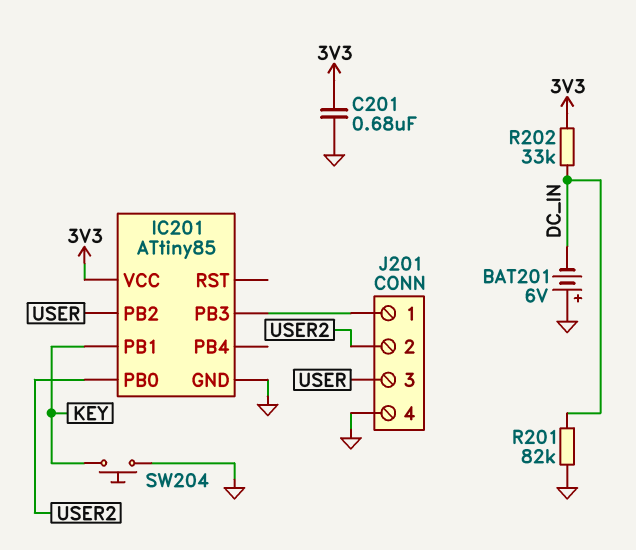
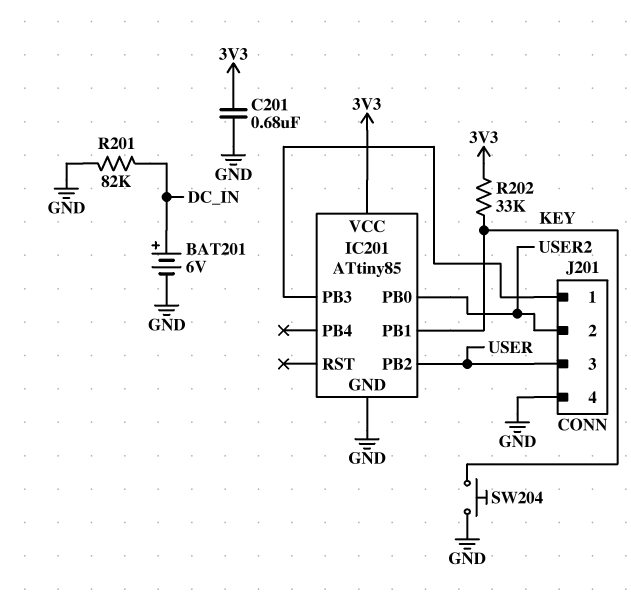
BAT201: 6V (plus GND, minus DC_IN) -> 6V (plus DC_IN, minus GND)
R202: 33k (3V3, DC_IN) -> 33k (3V3, KEY)

